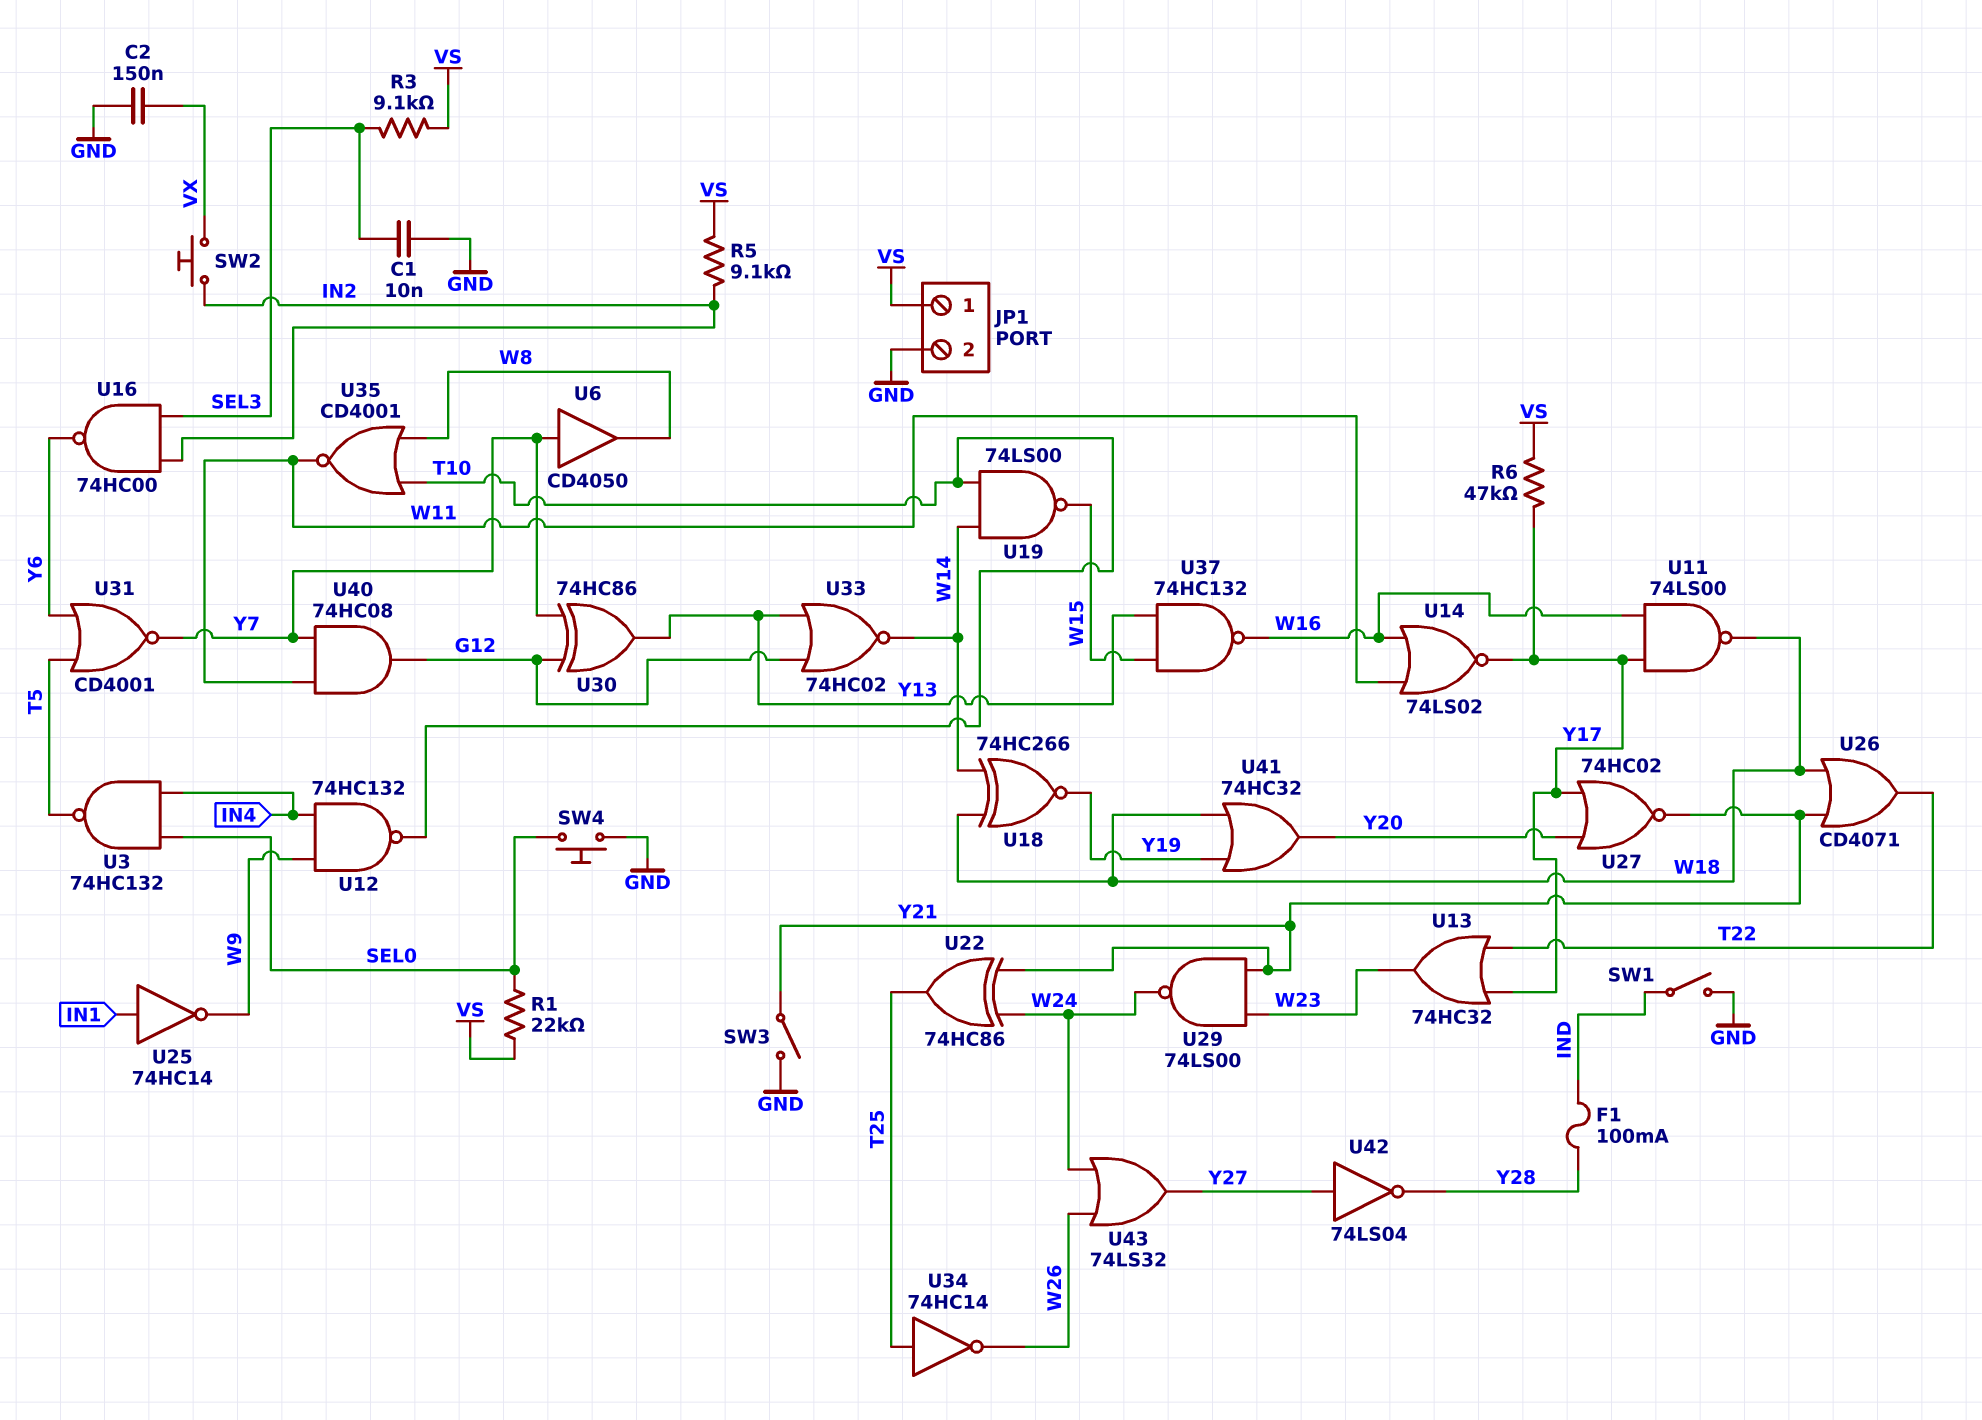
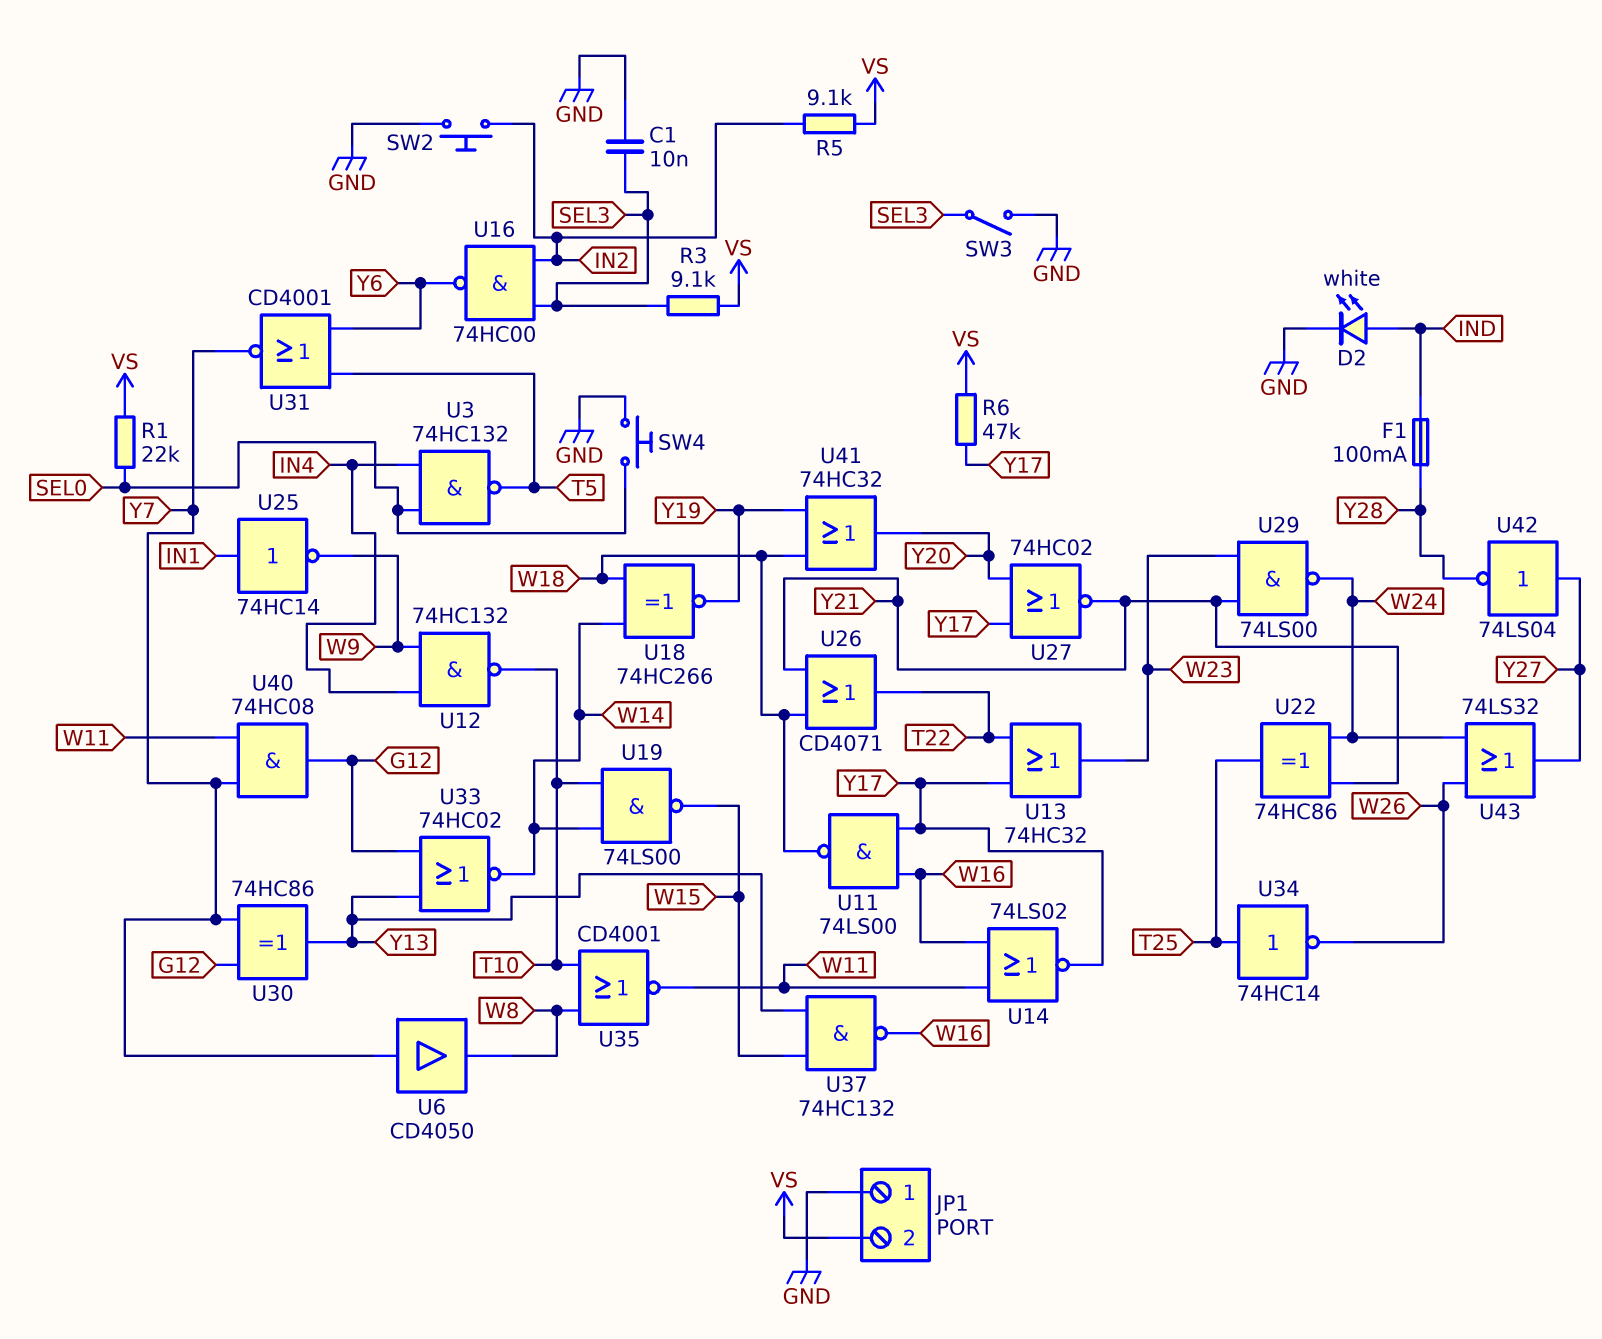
C2: 150nF (GND, VX) -> none
D2: none -> LED white (A IND, K GND)
JP1 pin 1: VS -> GND
JP1 pin 2: GND -> VS
SW1: switch (GND, IND) -> none
SW2: button (IN2, VX) -> button (GND, IN2)
SW3: switch (GND, Y21) -> switch (GND, SEL3)

